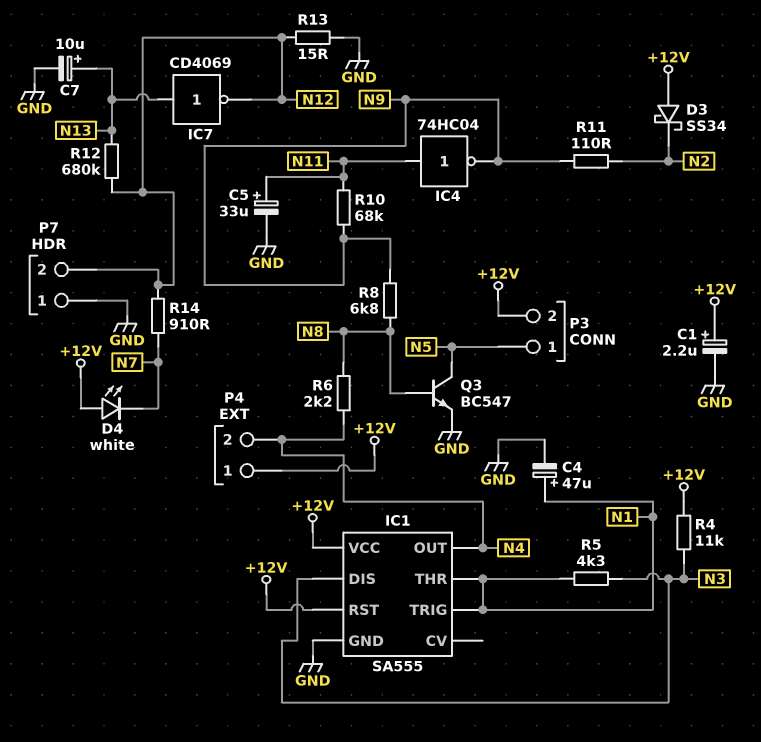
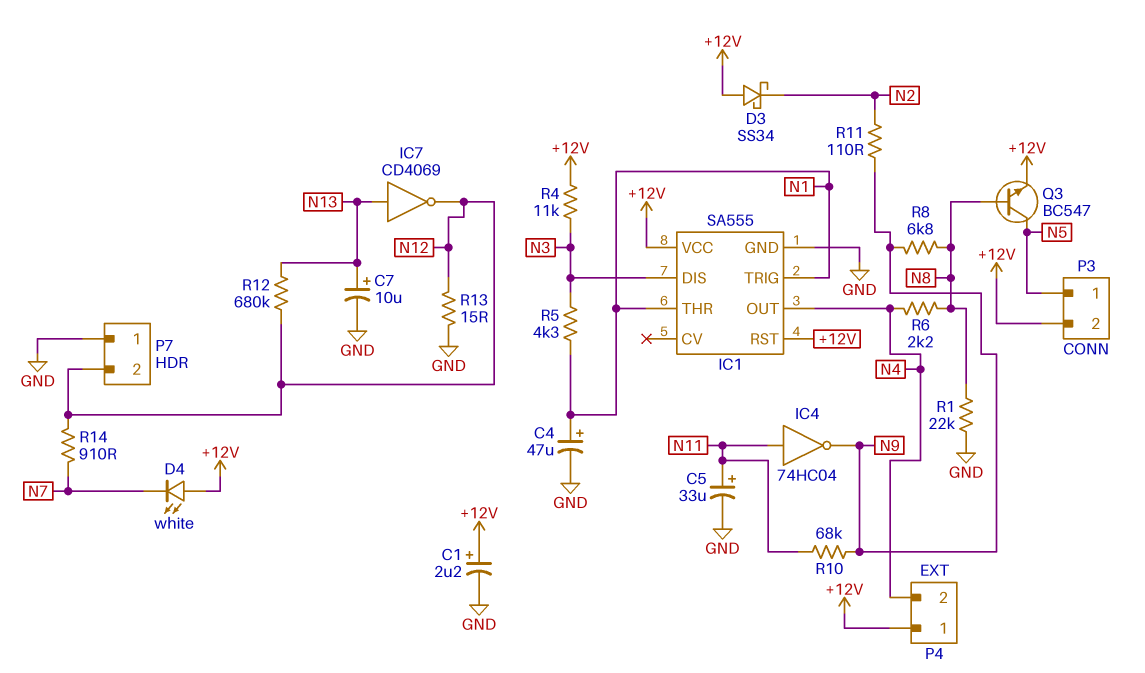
Q3: NPN BC547 (B N8, C N5, E GND) -> NPN BC547 (B N8, C N5, E +12V)
R1: none -> 22k (GND, N8)

